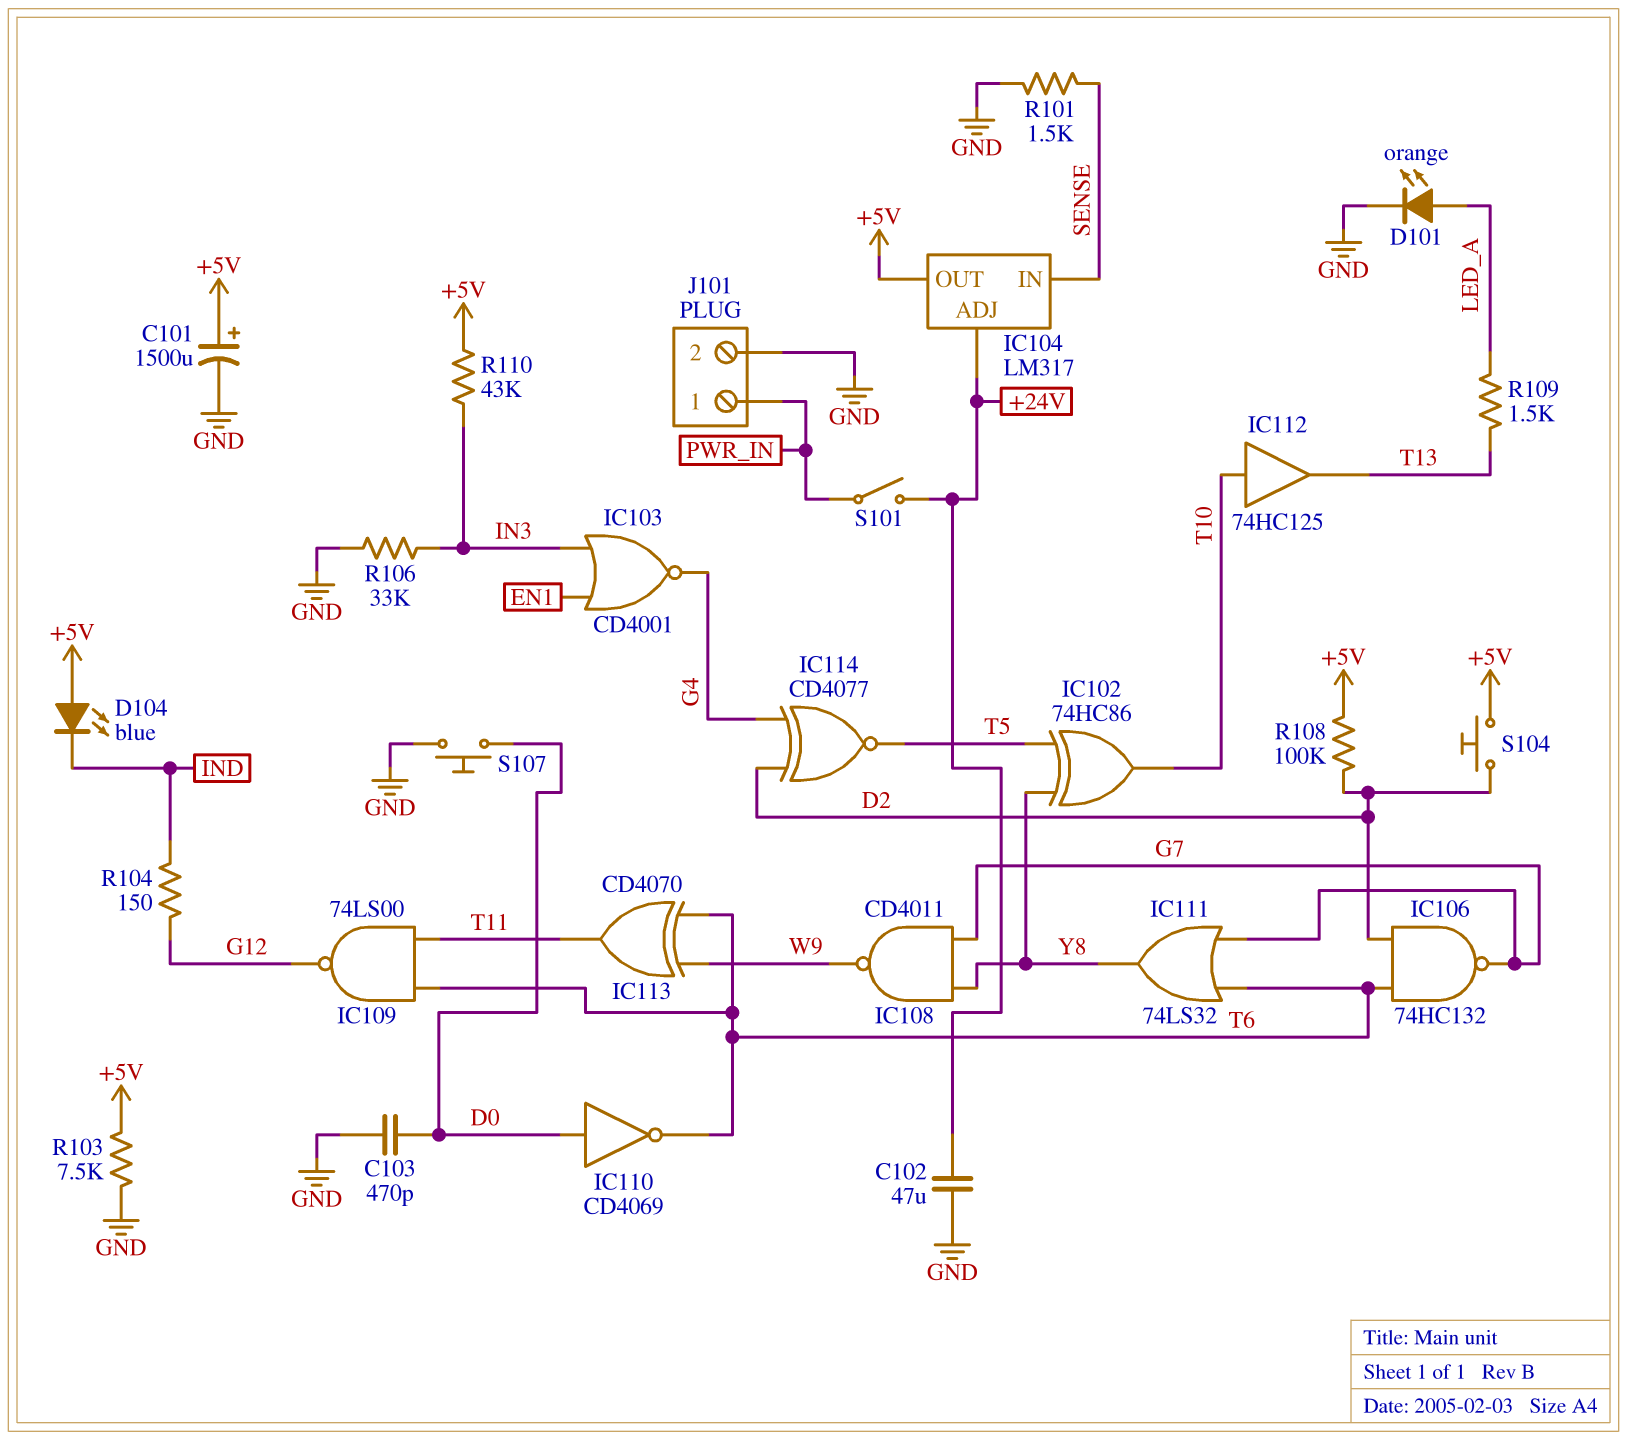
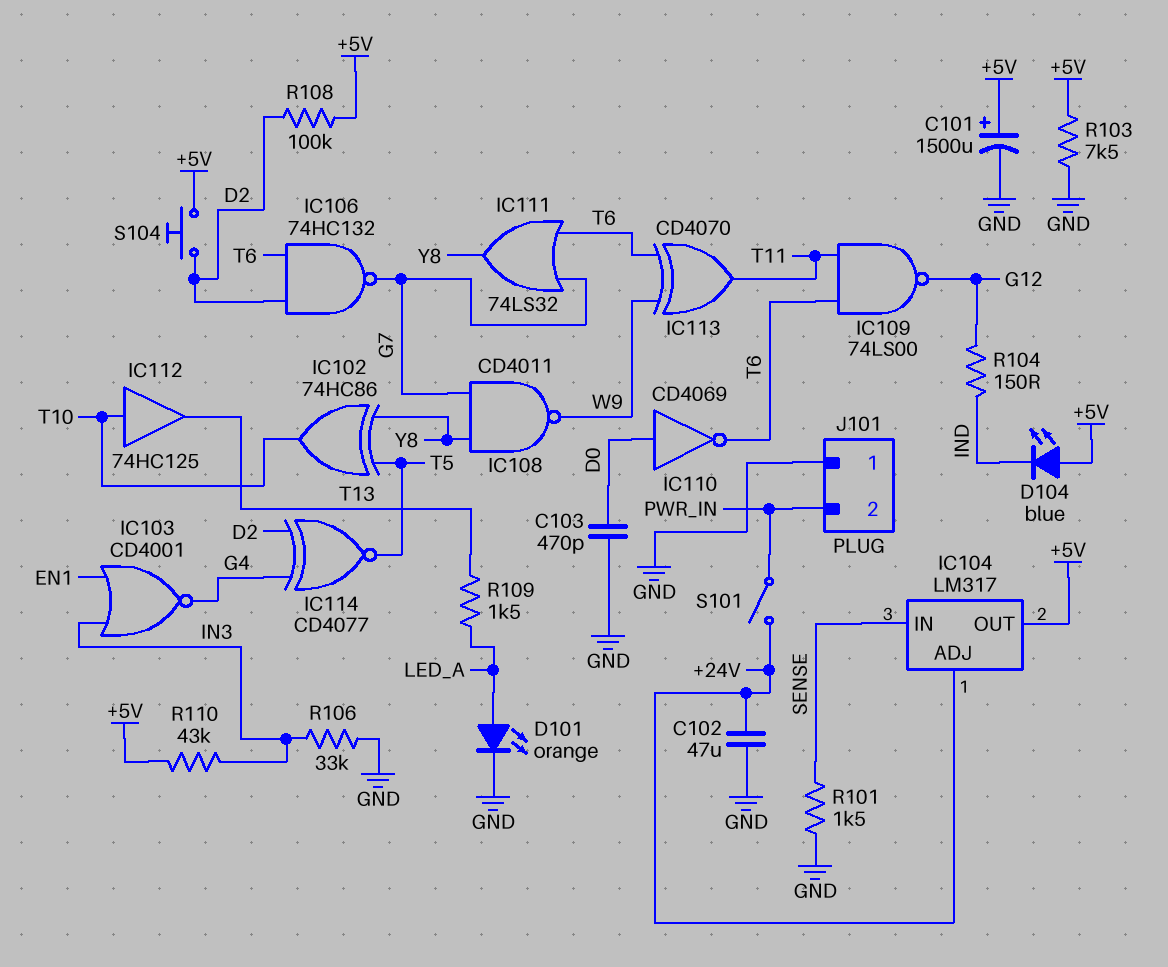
J101 pin 1: PWR_IN -> GND
J101 pin 2: GND -> PWR_IN
S107: button (D0, GND) -> none

